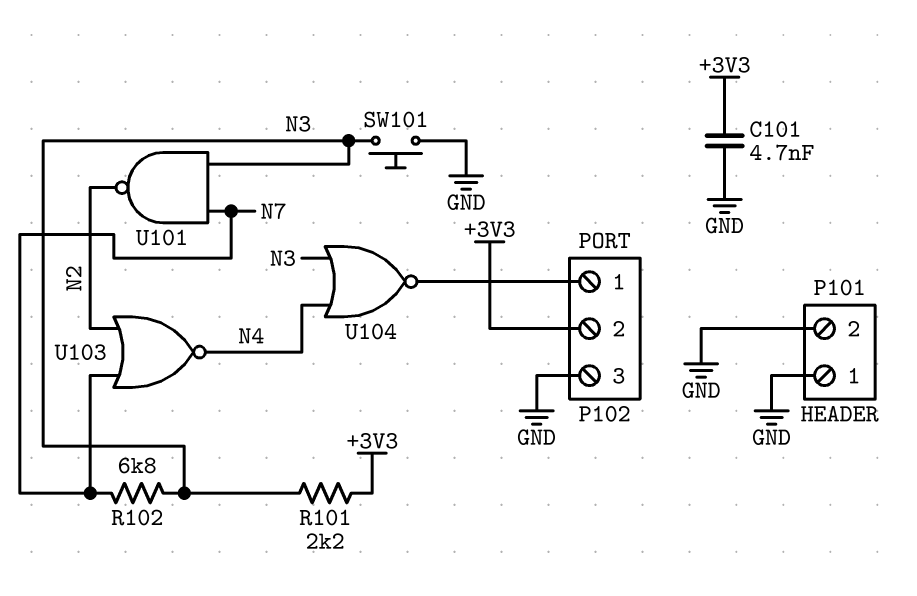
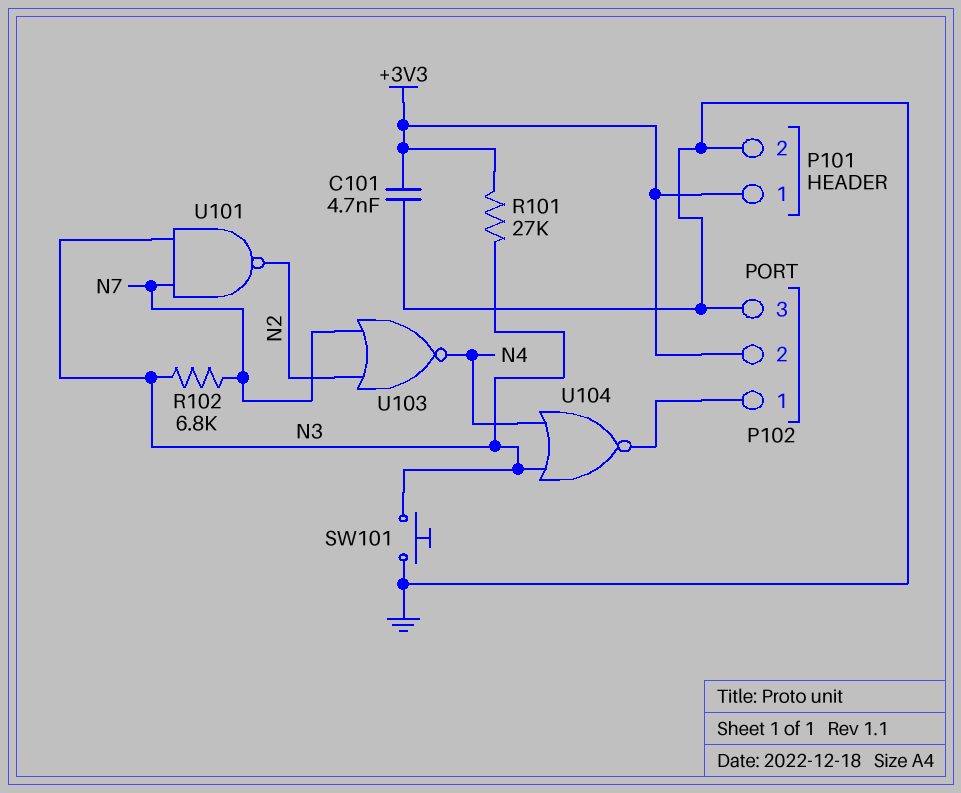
P101 pin 1: GND -> +3V3
R101: 2.2k (+3V3, N3) -> 27k (+3V3, N3)

